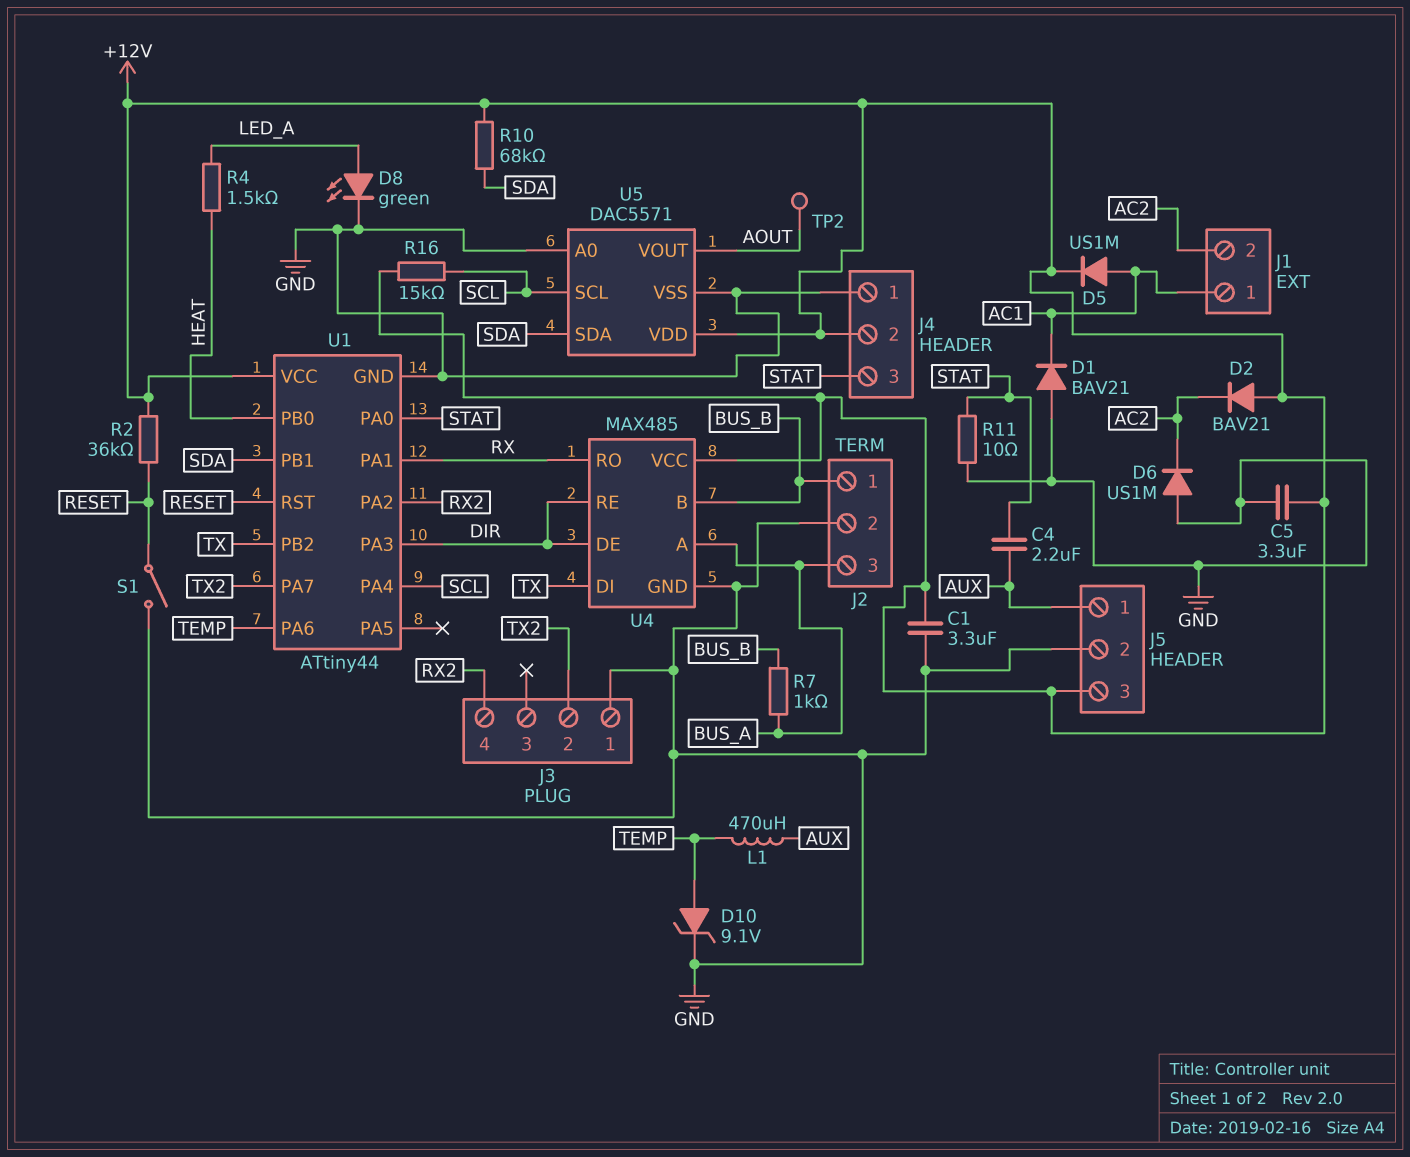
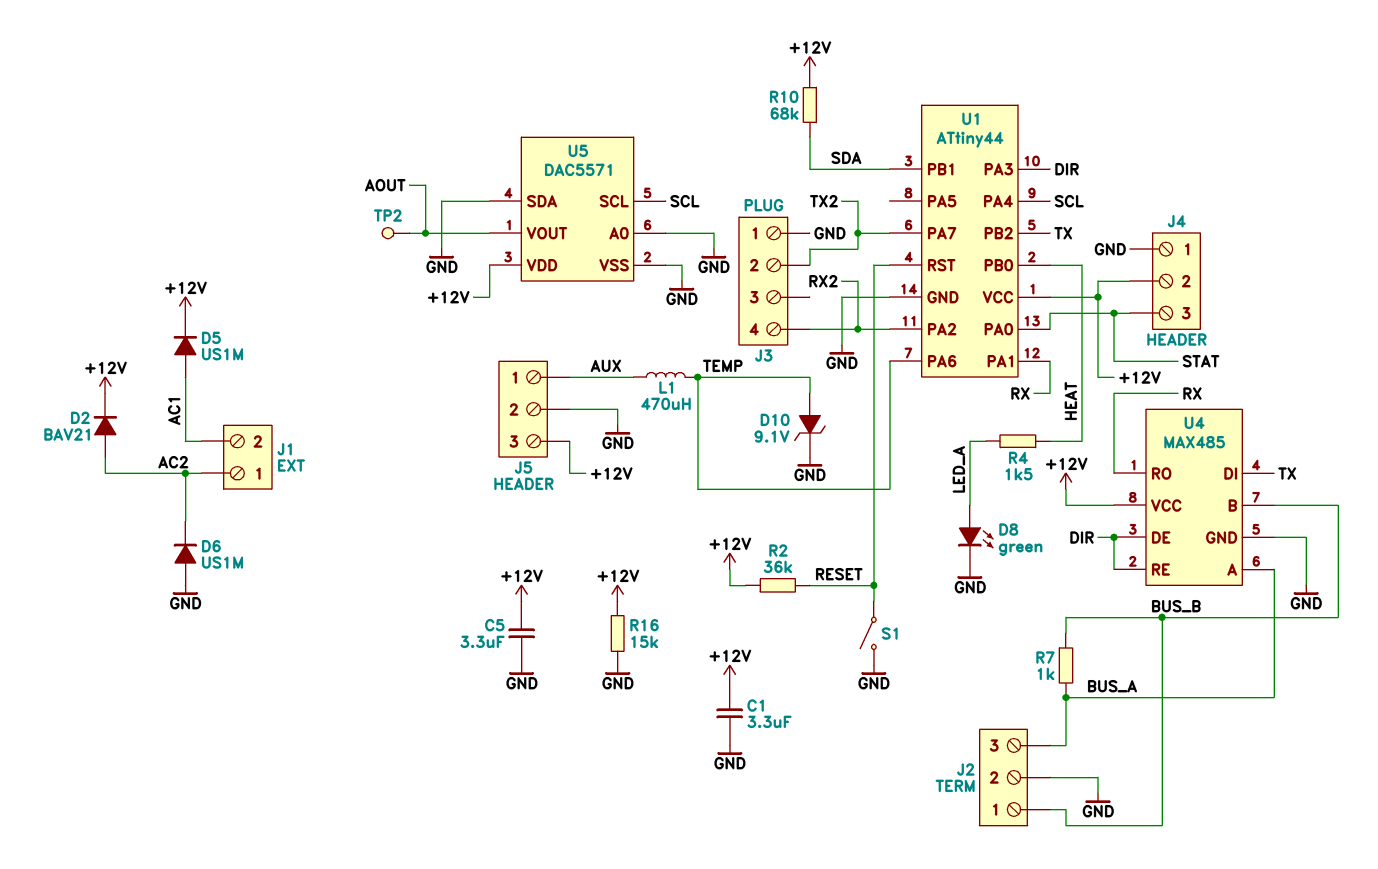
C4: 2.2uF (AUX, STAT) -> none
D1: diode BAV21 (A GND, K AC1) -> none
D2: diode BAV21 (A +12V, K AC2) -> diode BAV21 (A AC2, K +12V)
J1 pin 1: AC1 -> AC2
J1 pin 2: AC2 -> AC1
R11: 10 (GND, STAT) -> none
R16: 15k (+12V, SCL) -> 15k (+12V, GND)
U5 pin SDA: SDA -> GND

